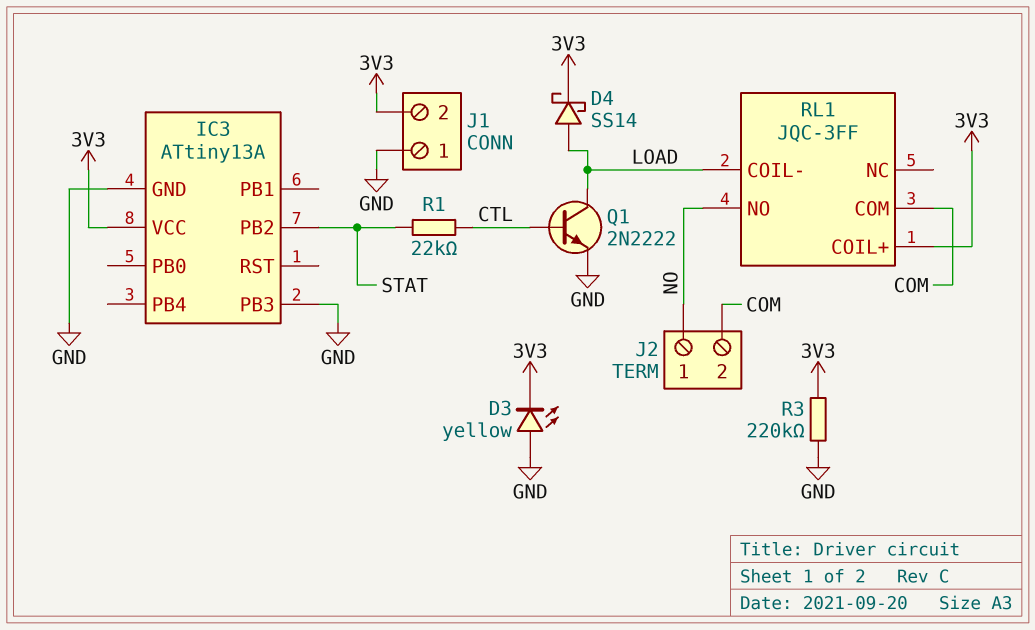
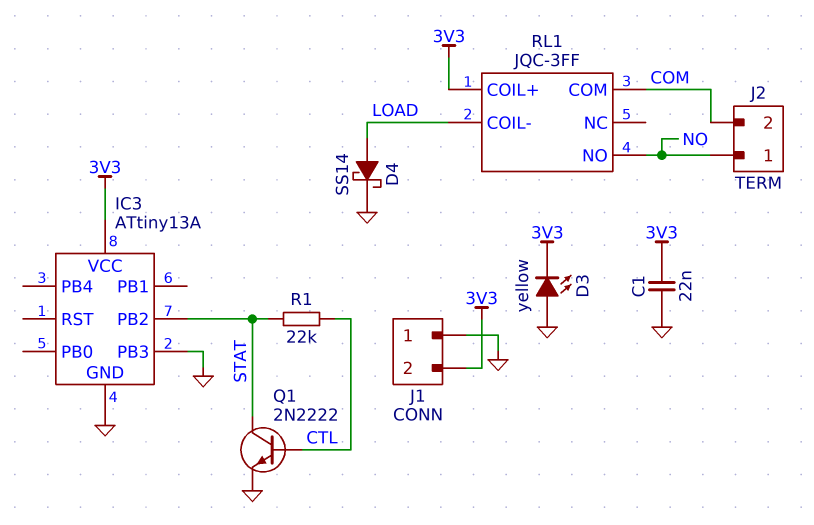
C1: none -> 22nF (3V3, GND)
D4: schottky SS14 (A LOAD, K 3V3) -> schottky SS14 (A LOAD, K GND)
Q1: NPN 2N2222 (B CTL, C LOAD, E GND) -> NPN 2N2222 (B CTL, C STAT, E GND)
R3: 220k (3V3, GND) -> none

